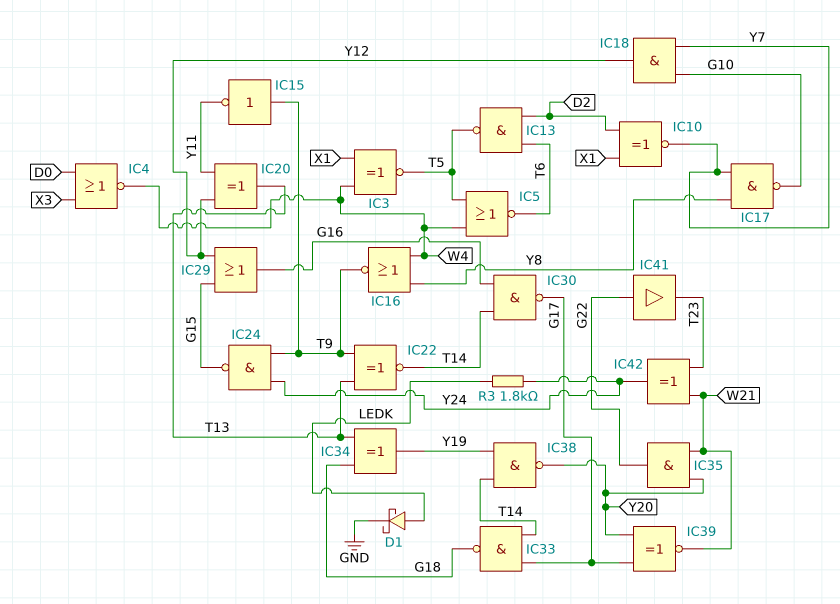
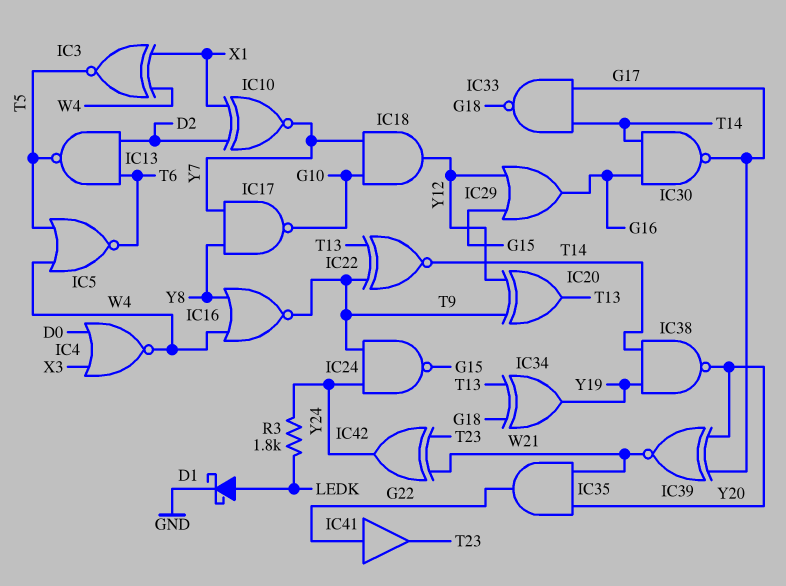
IC15: NOT (in T9, out Y11) -> none
IC20: XOR (in Y11, in Y12, out T13) -> XOR (in T9, in Y12, out T13)

